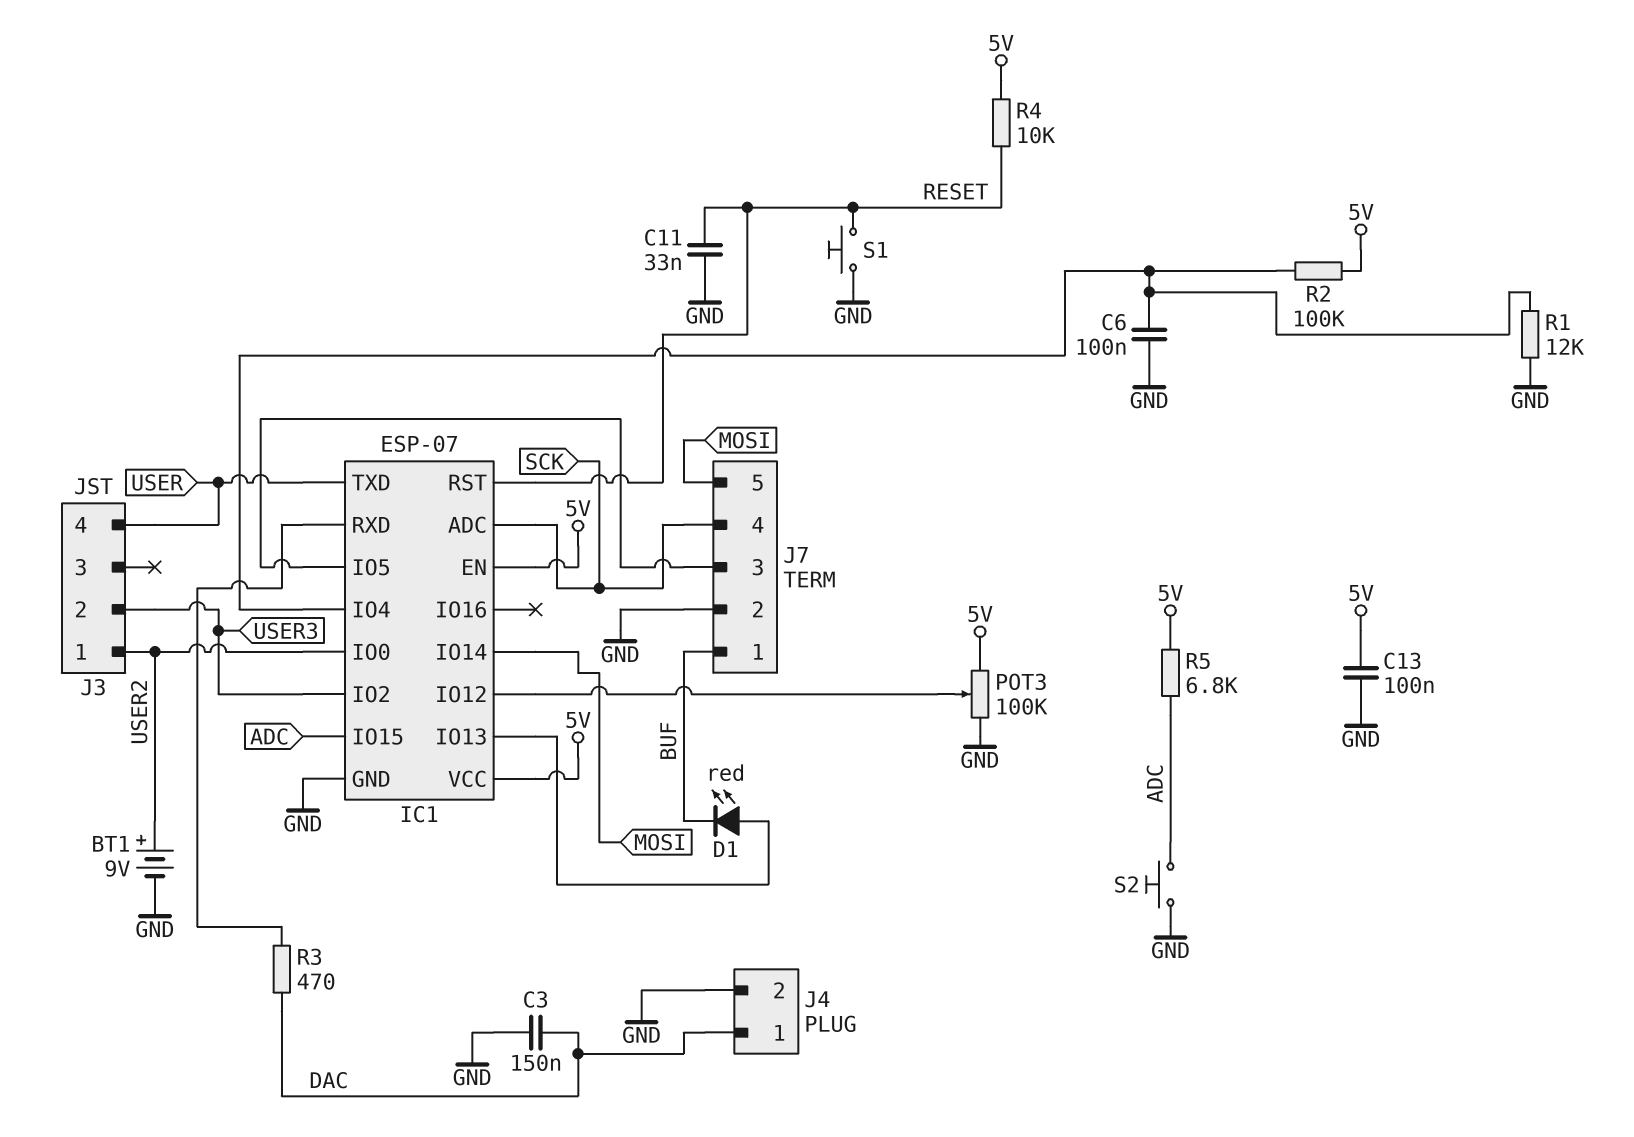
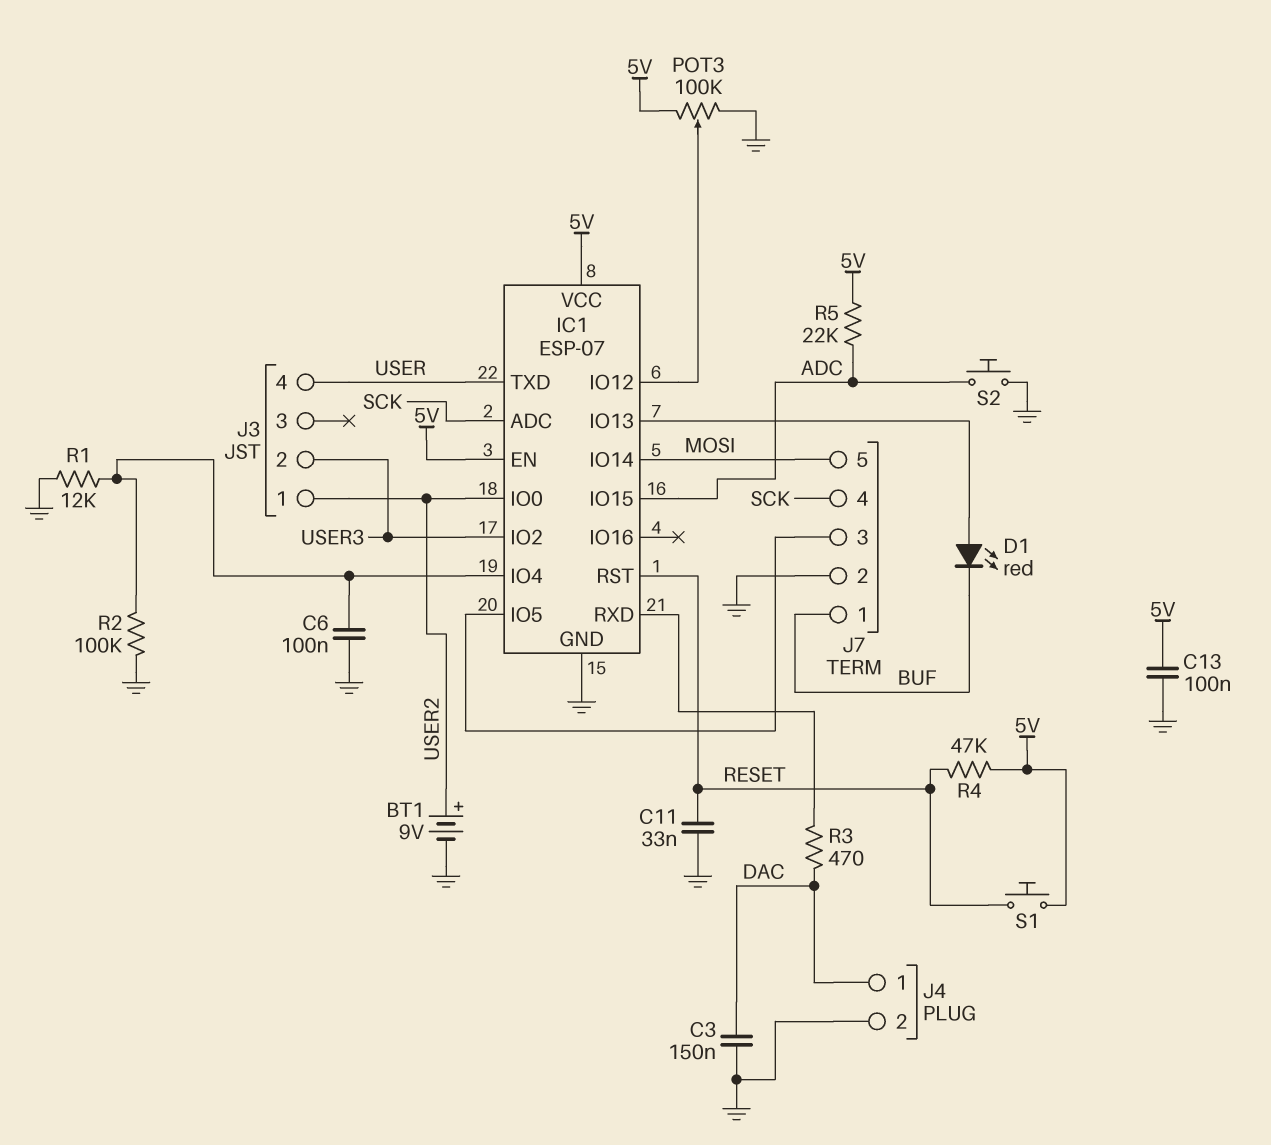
R2: 100k (5V, IC1/IO4) -> 100k (GND, IC1/IO4)
R4: 10k (5V, RESET) -> 47k (5V, RESET)
R5: 6.8k (5V, ADC) -> 22k (5V, ADC)
S1: button (GND, RESET) -> button (5V, RESET)

